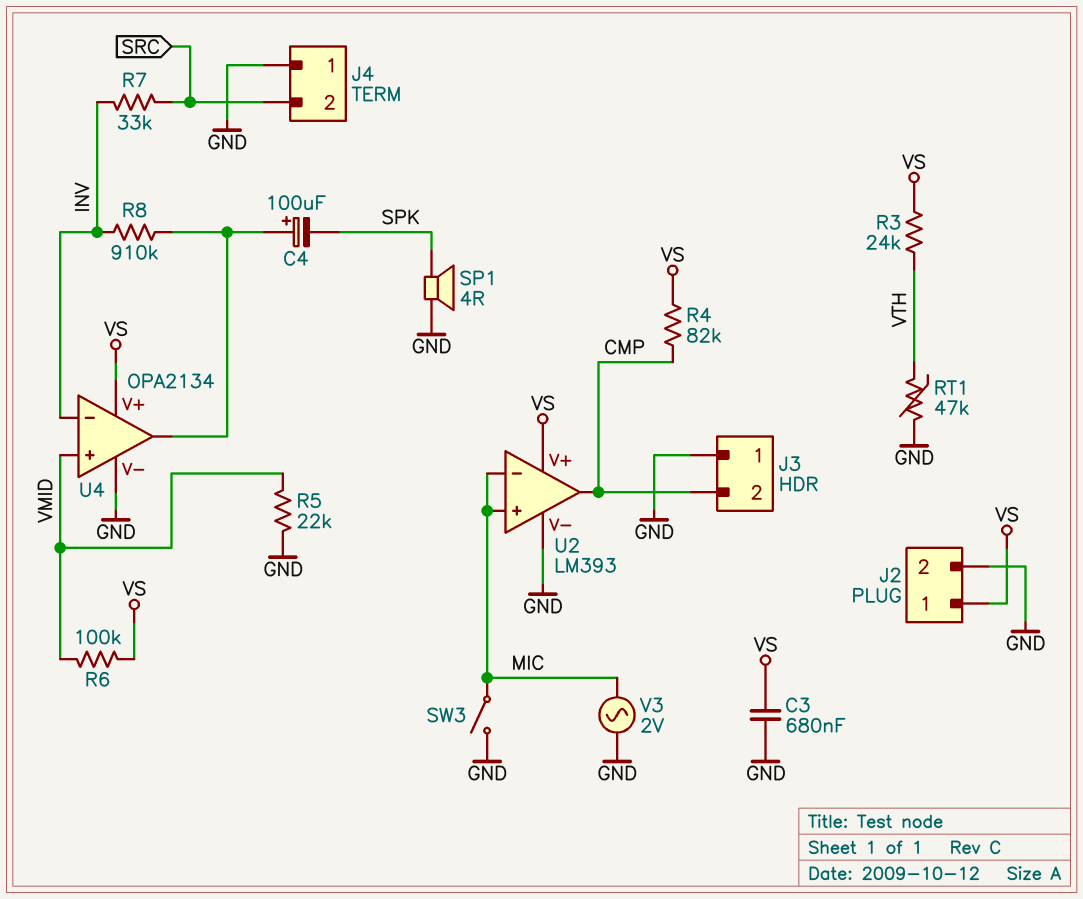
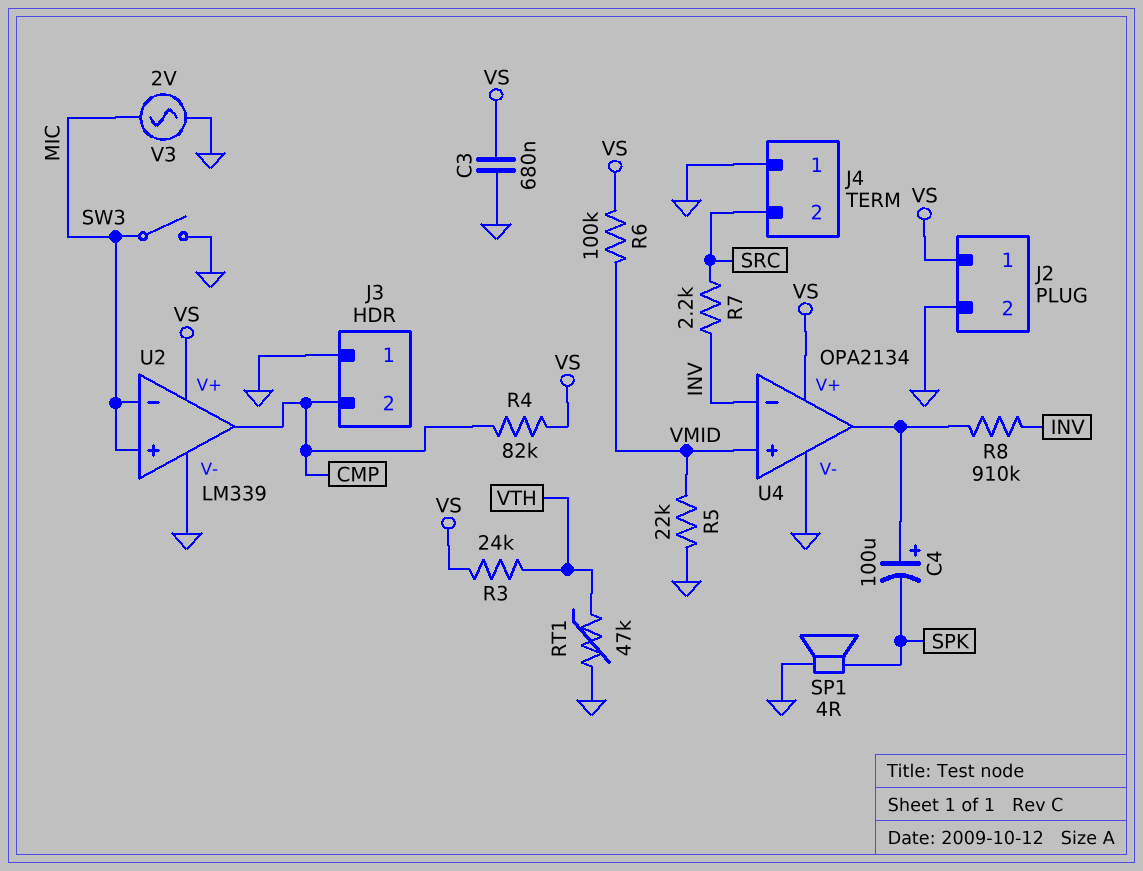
R7: 33k (INV, SRC) -> 2.2k (INV, SRC)
U2: LM393 -> LM339

